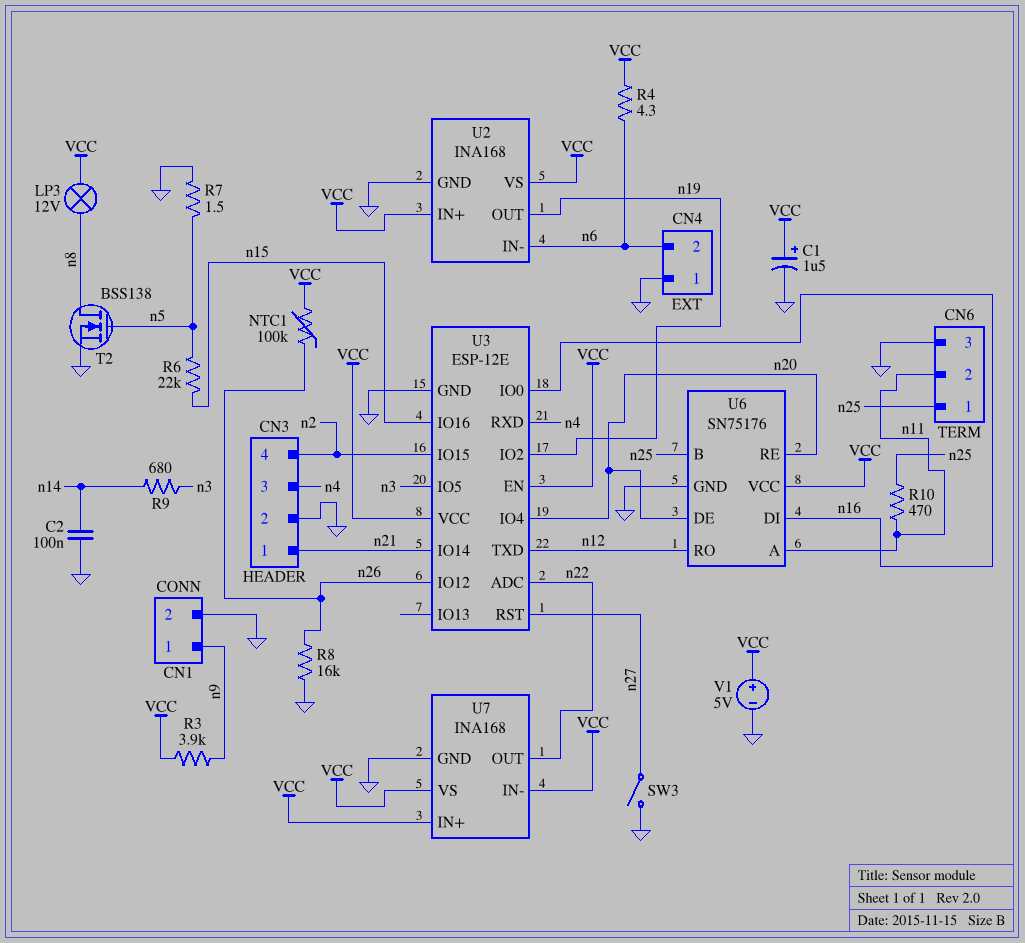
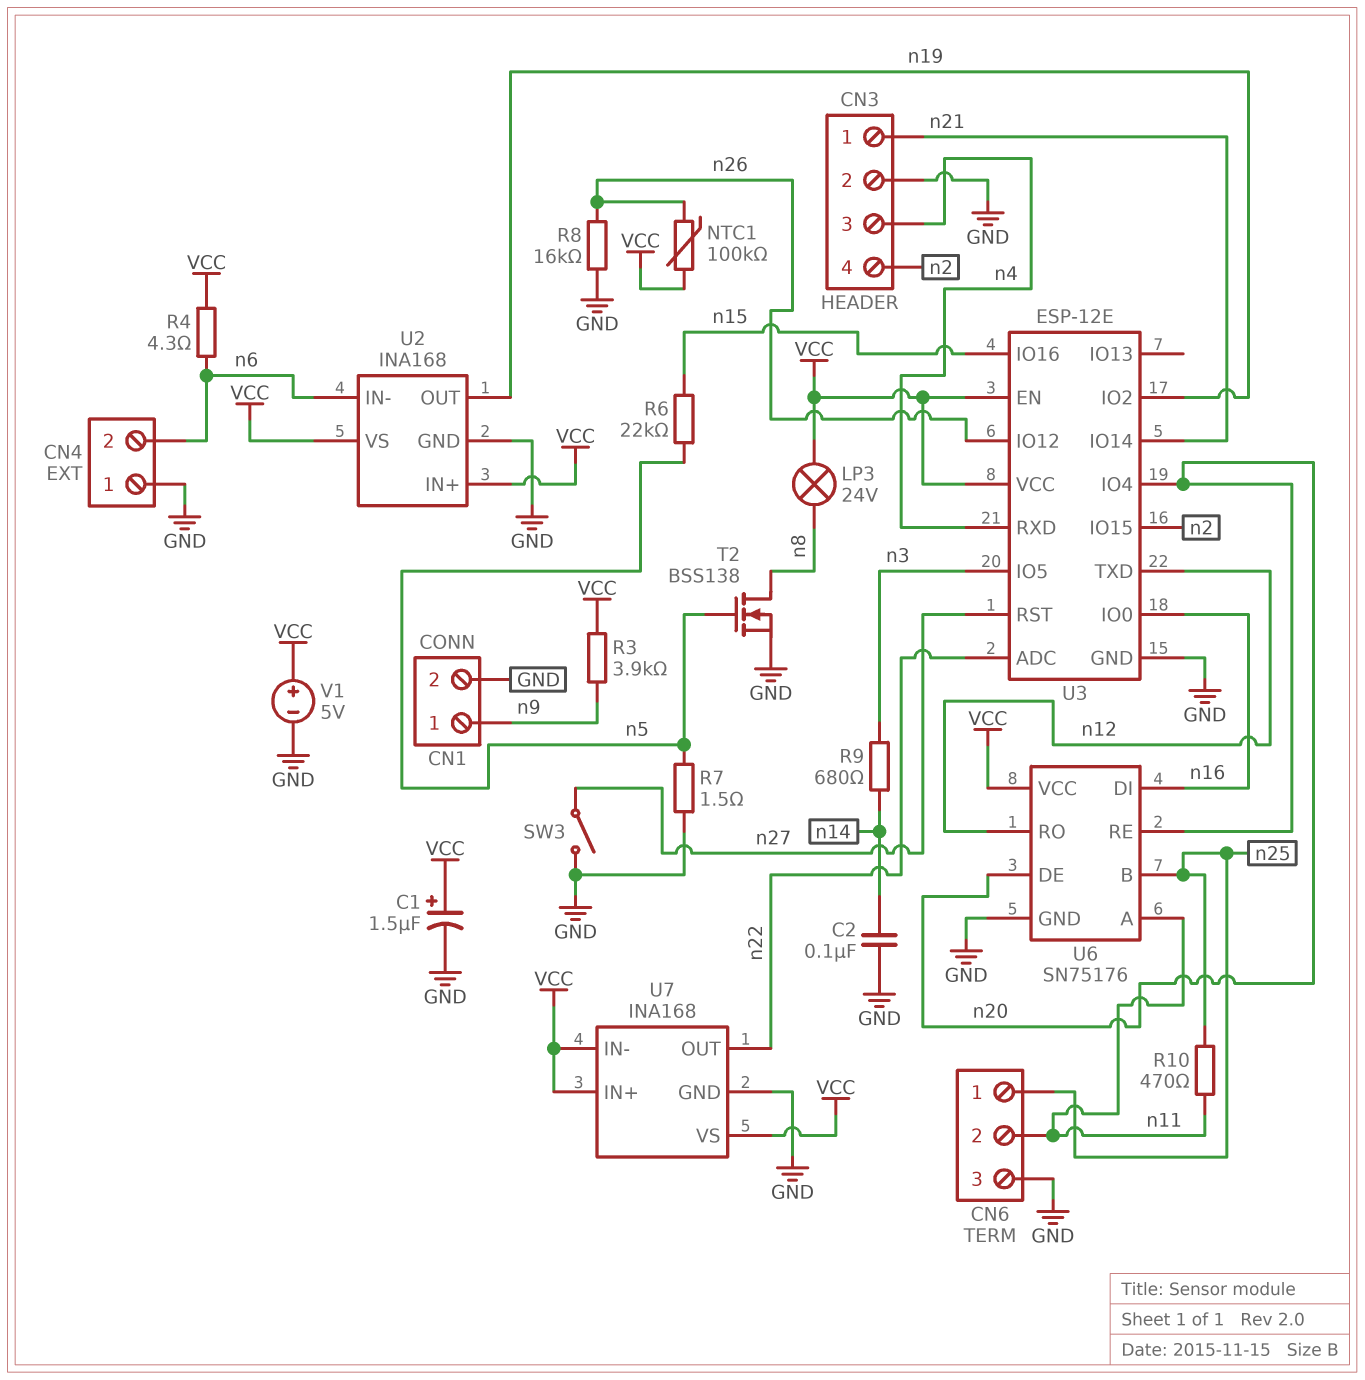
LP3: lamp 12V (VCC, n8) -> lamp 24V (VCC, n8)

